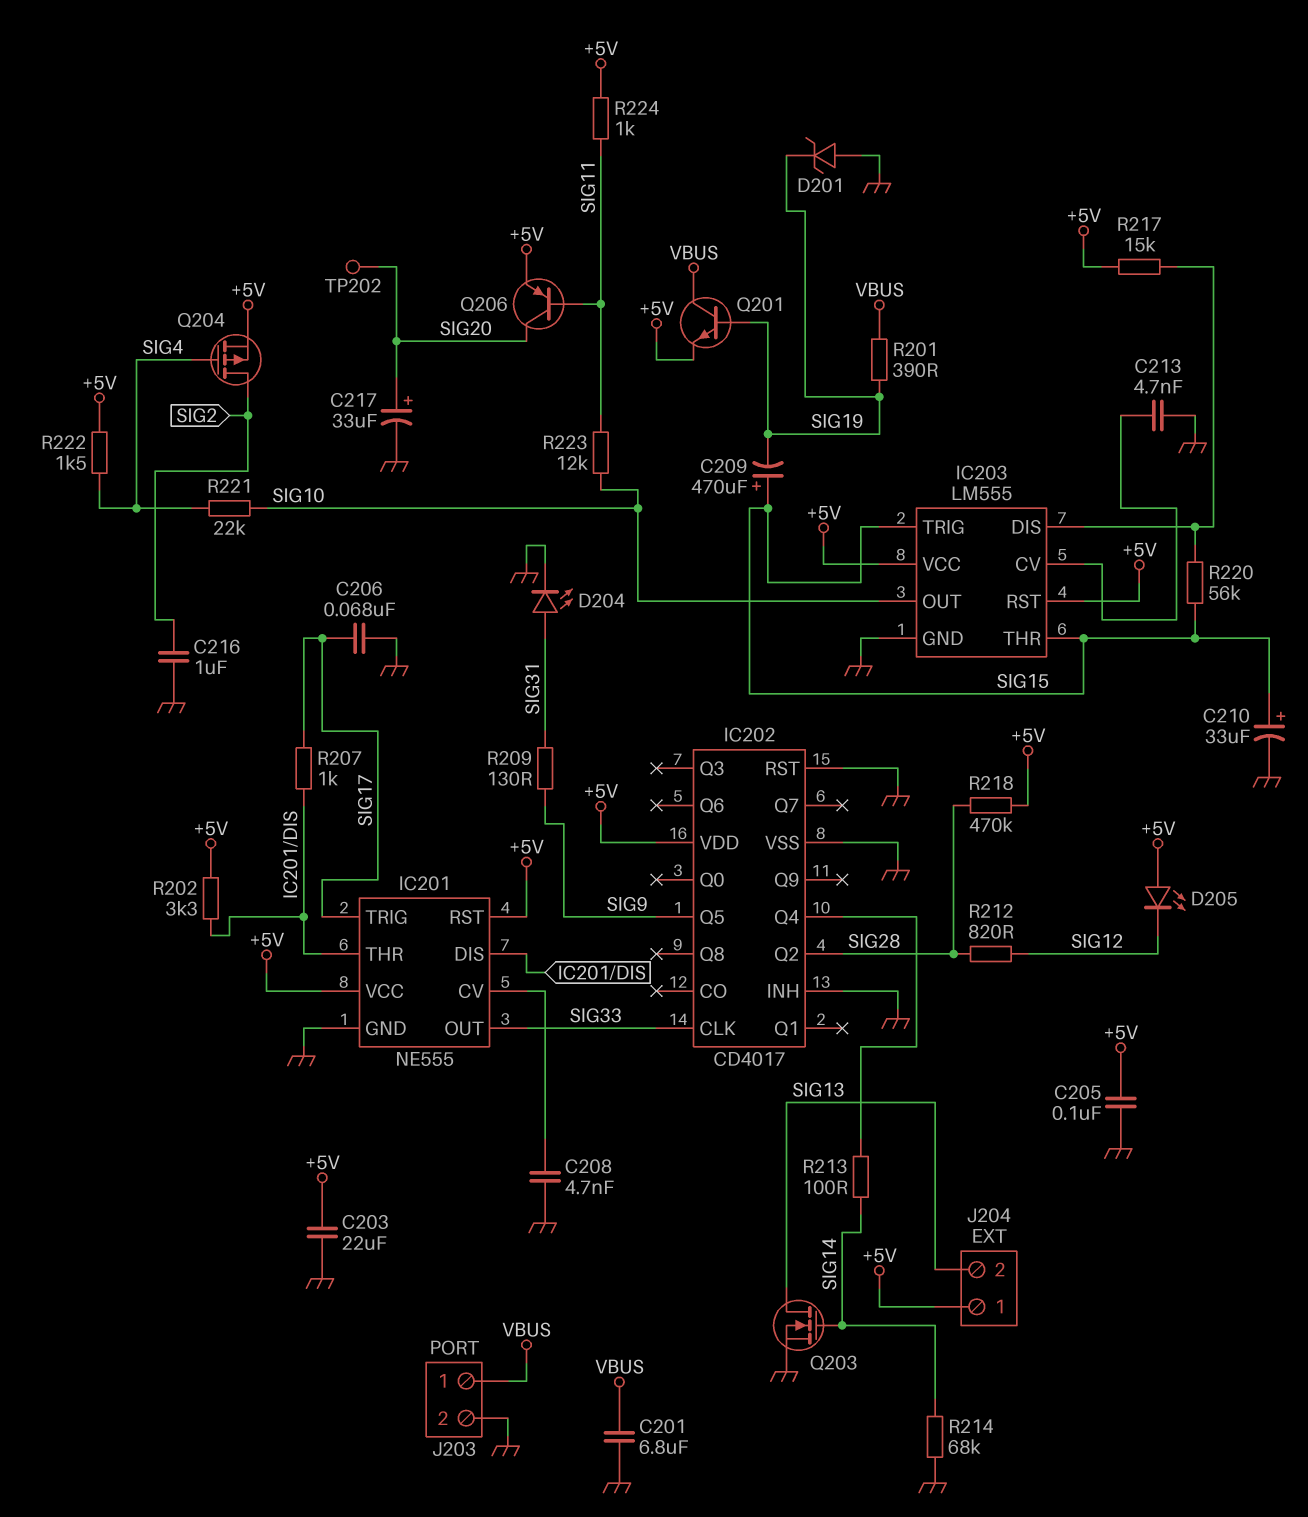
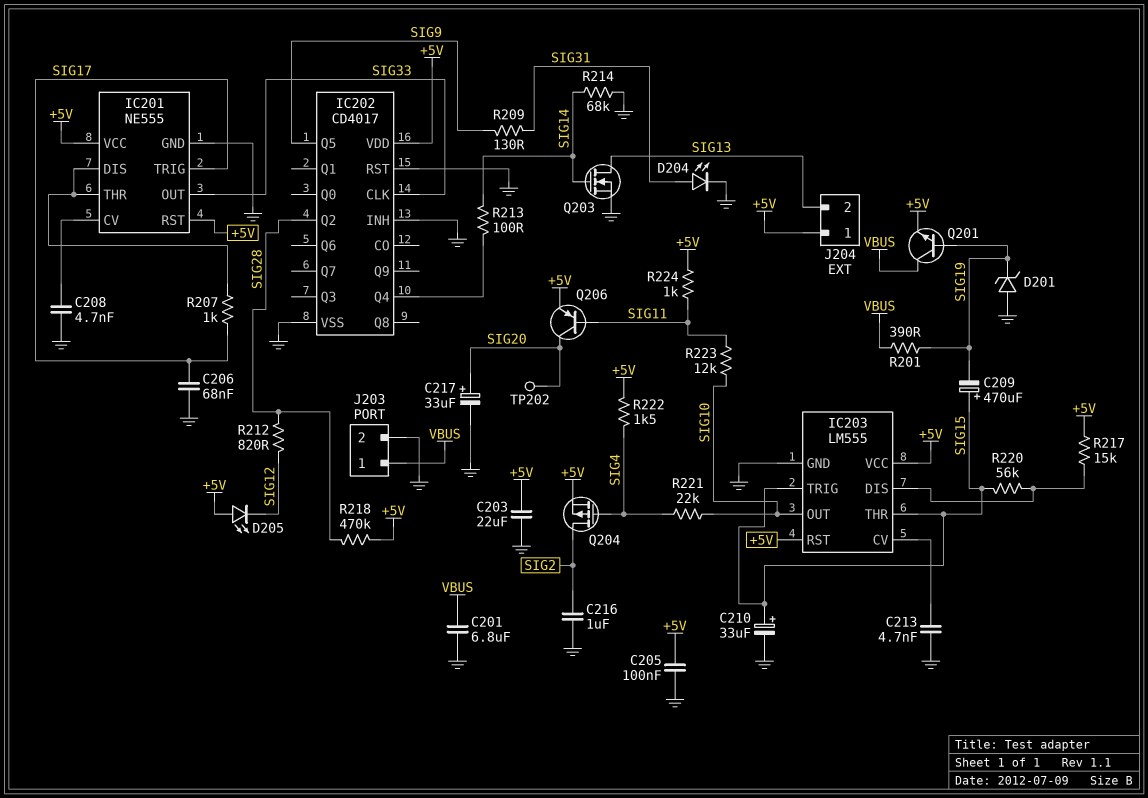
R202: 3.3k (+5V, IC201/DIS) -> none

